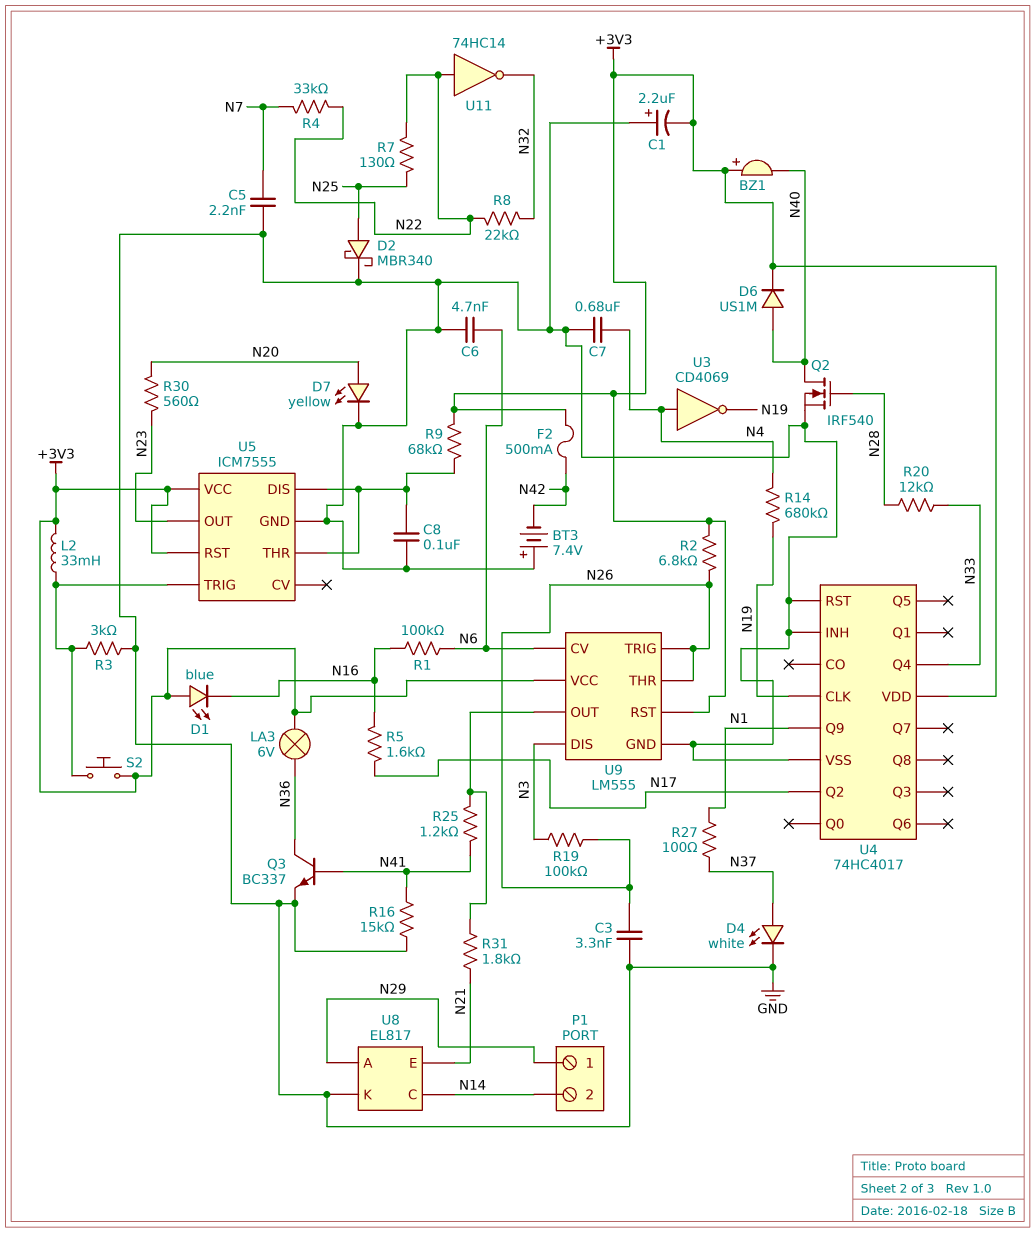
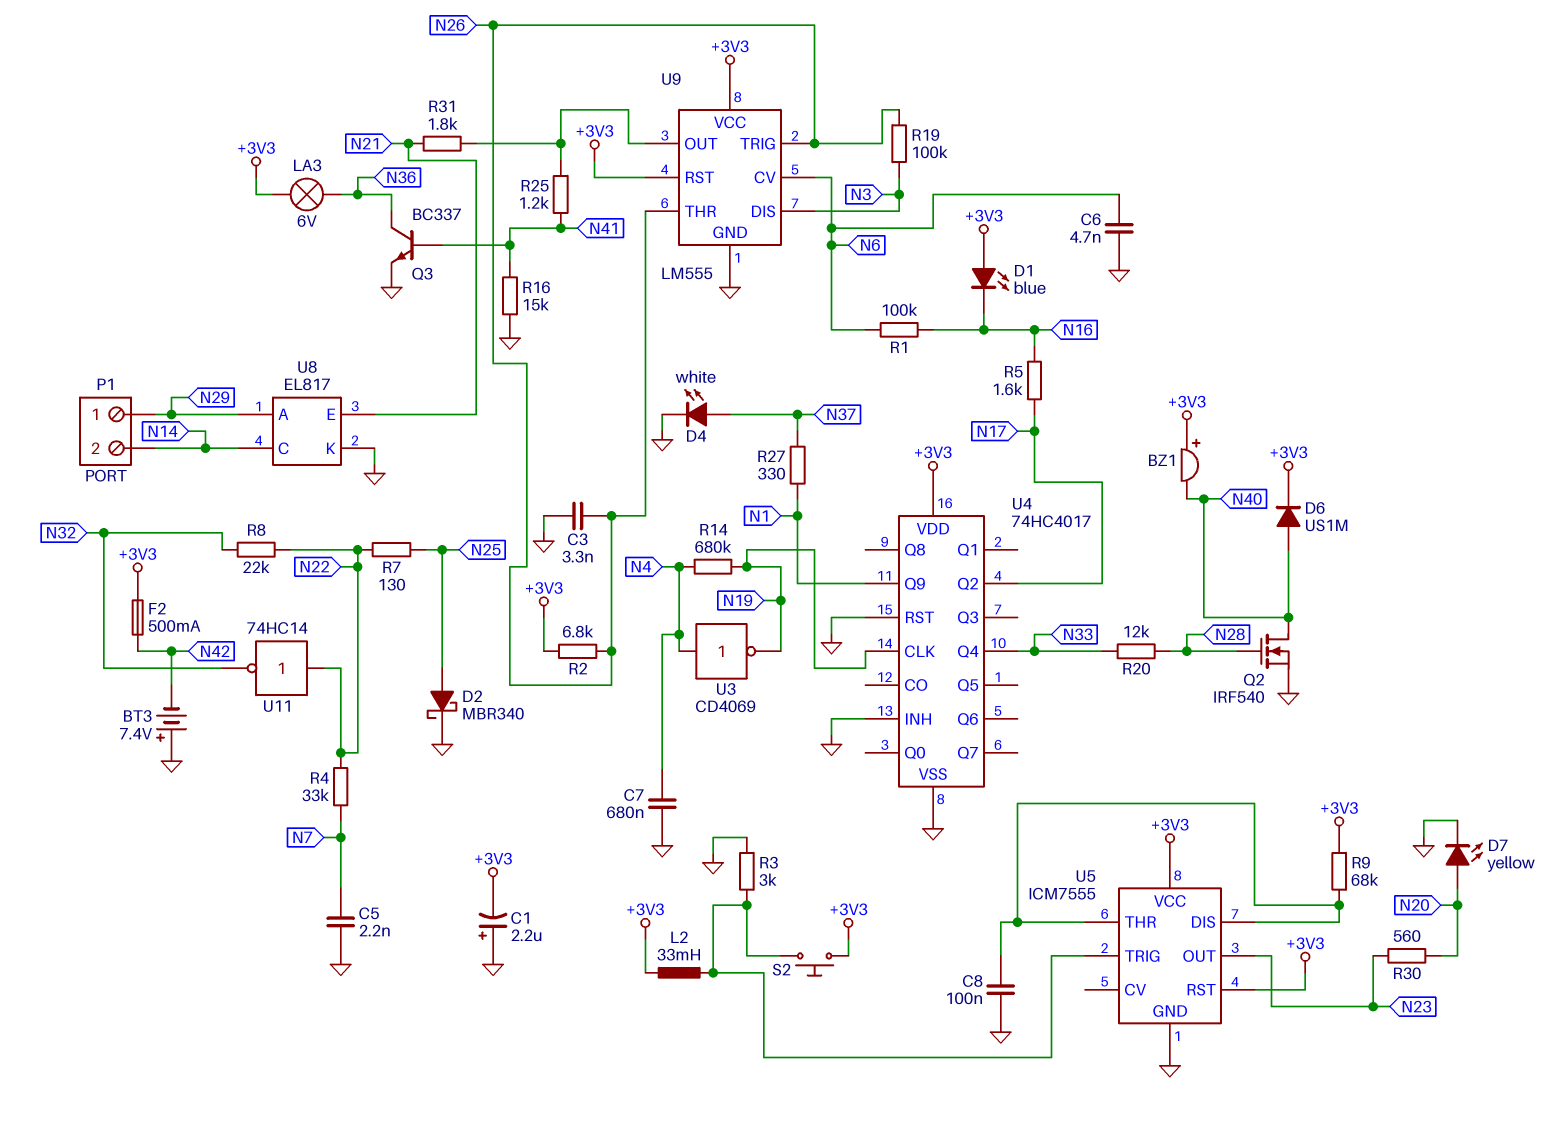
R27: 100 (N1, N37) -> 330 (N1, N37)

